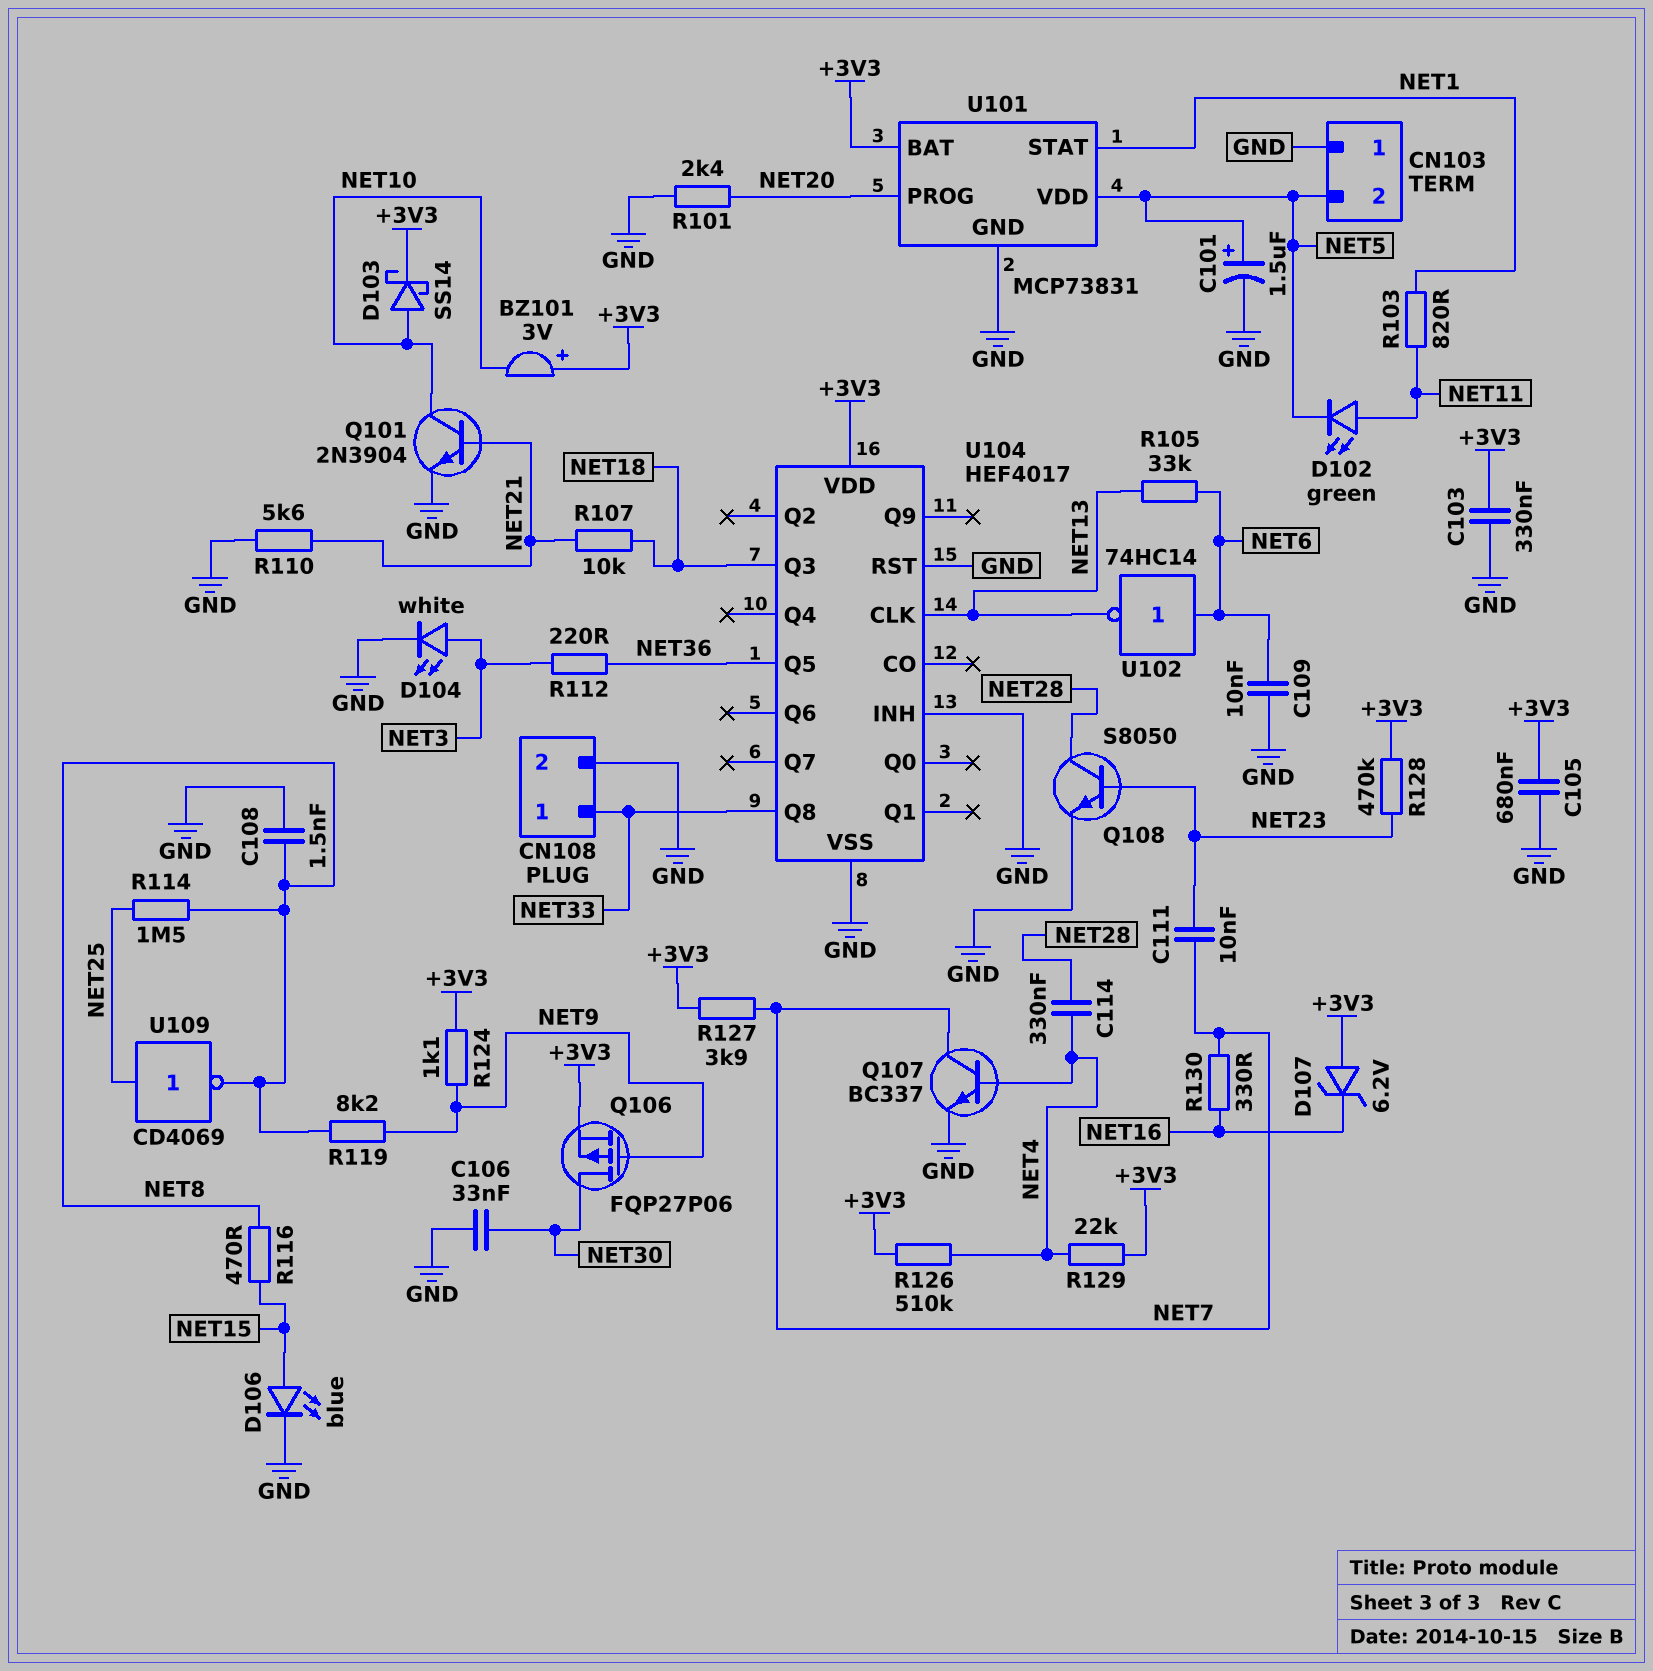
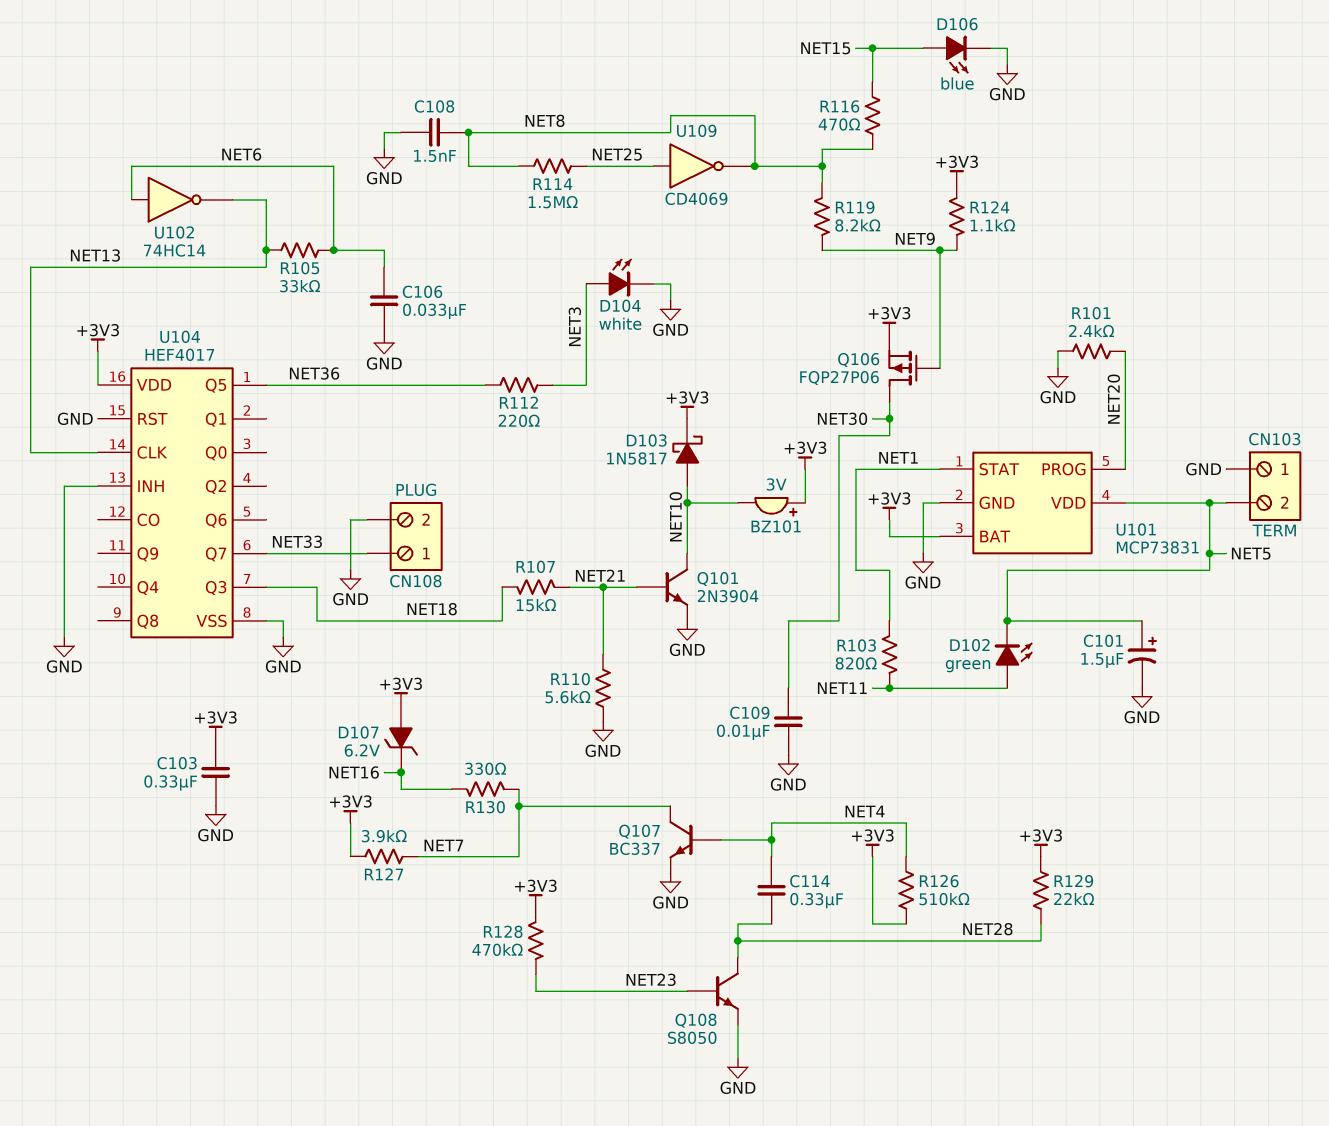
C105: 680nF (+3V3, GND) -> none
C106: 33nF (GND, NET30) -> 33nF (GND, NET6)
C109: 10nF (GND, NET6) -> 10nF (GND, NET30)
C111: 10nF (NET7, NET23) -> none
D103: schottky SS14 (A NET10, K +3V3) -> schottky 1N5817 (A NET10, K +3V3)
R107: 10k (NET18, NET21) -> 15k (NET18, NET21)
R129: 22k (+3V3, NET4) -> 22k (+3V3, NET28)
U104 pin Q7: none -> NET33
U104 pin Q8: NET33 -> none

